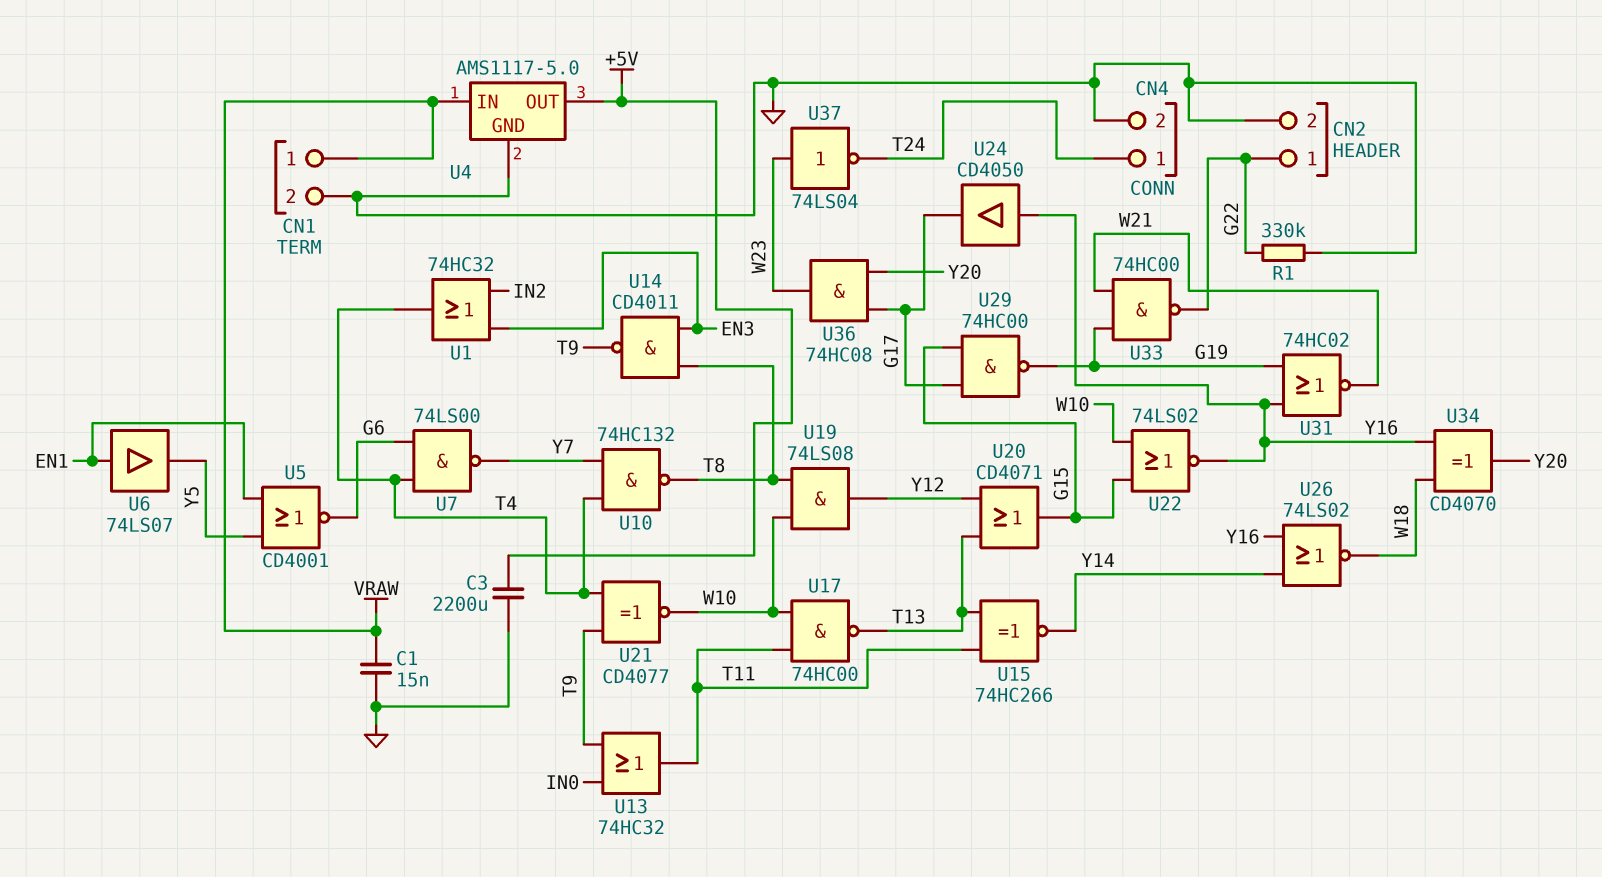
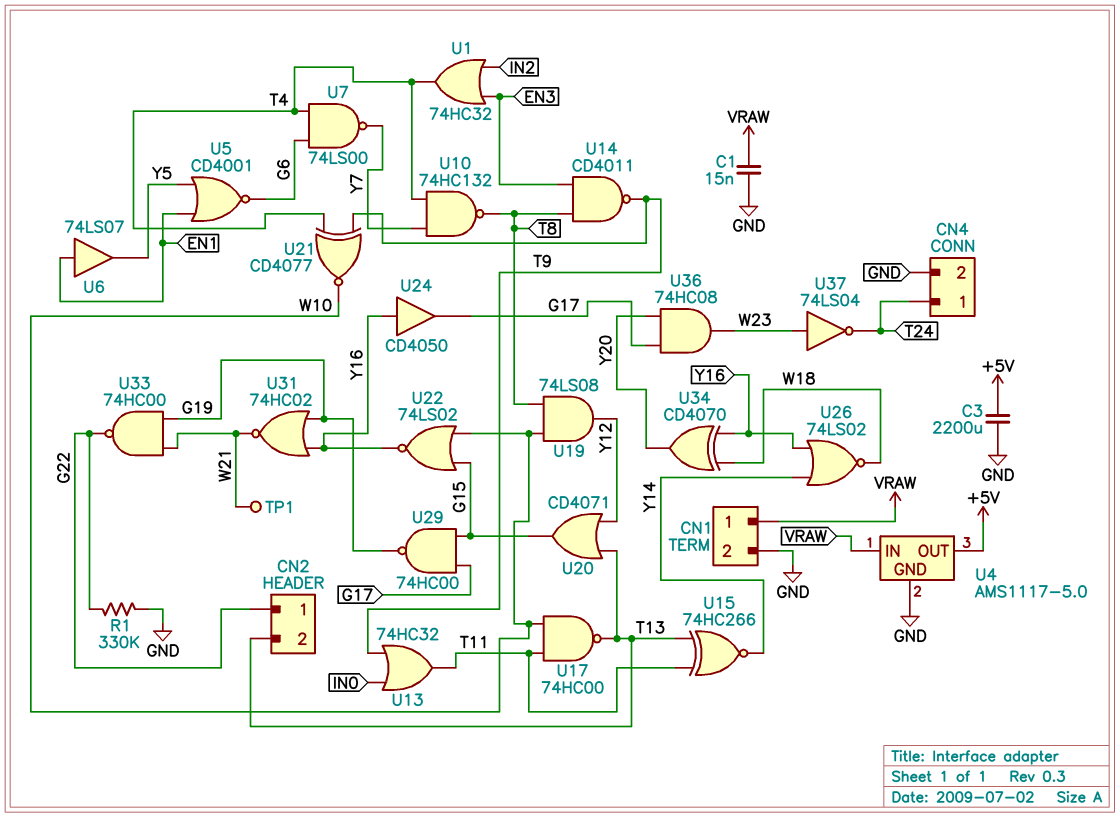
CN2 pin 2: GND -> T13
TP1: none -> test point (W21)

